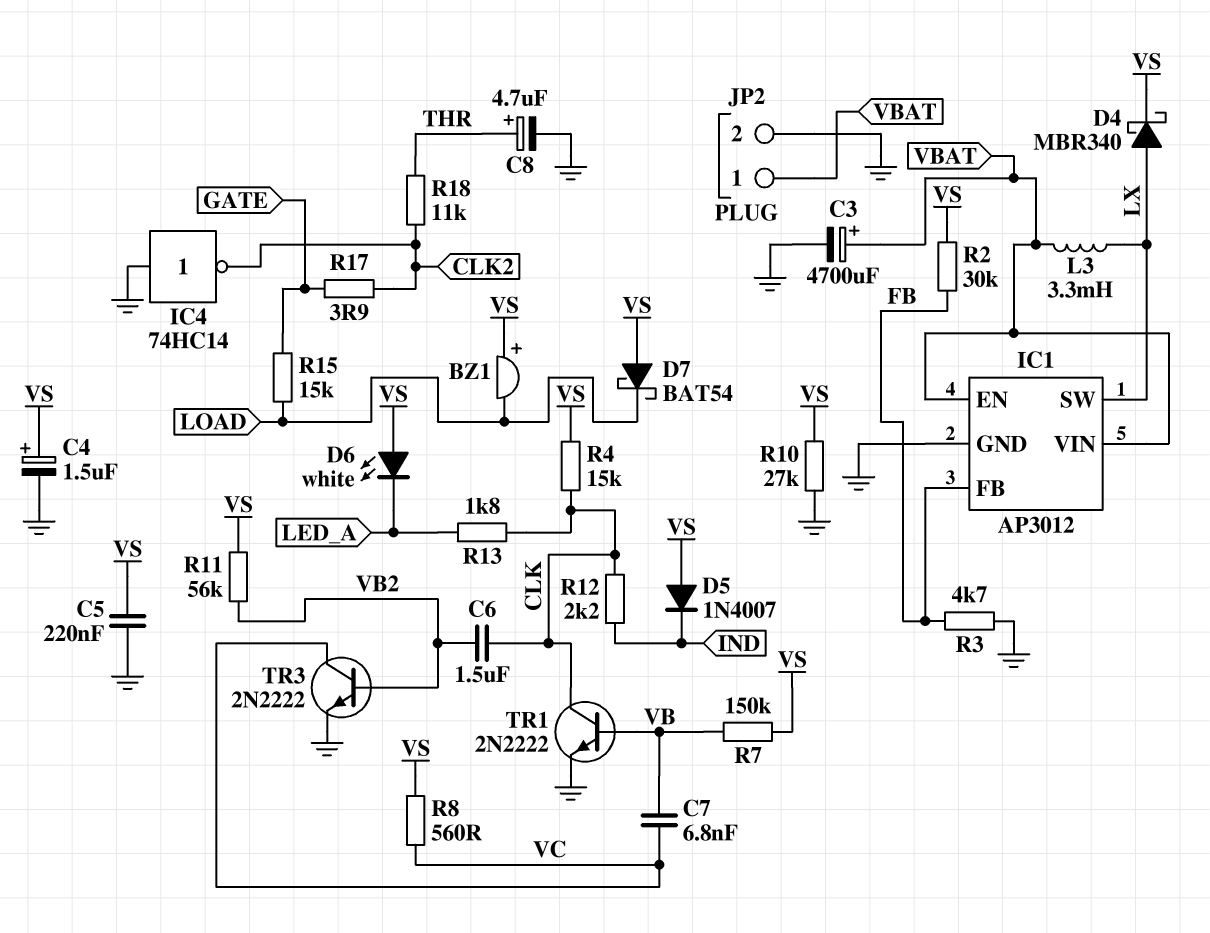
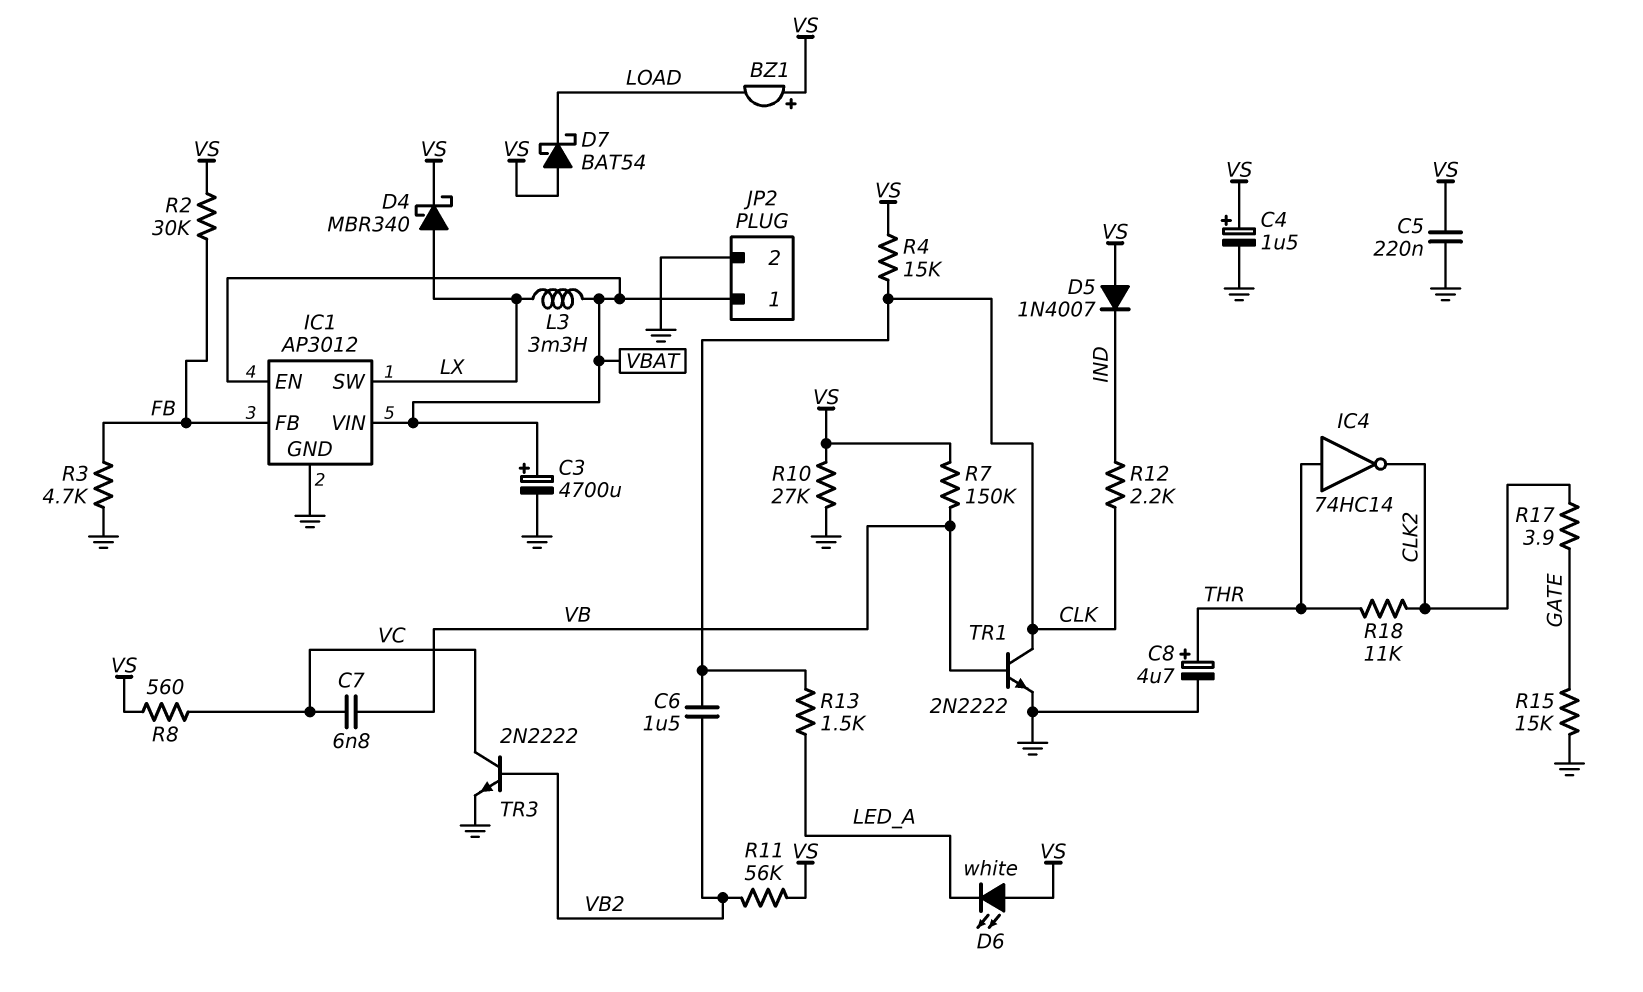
IC4: NOT 74HC14 (in GND, out CLK2) -> NOT 74HC14 (in THR, out CLK2)
R13: 1.8k (CLK, LED_A) -> 1.5k (CLK, LED_A)
R15: 15k (GATE, LOAD) -> 15k (GATE, GND)

